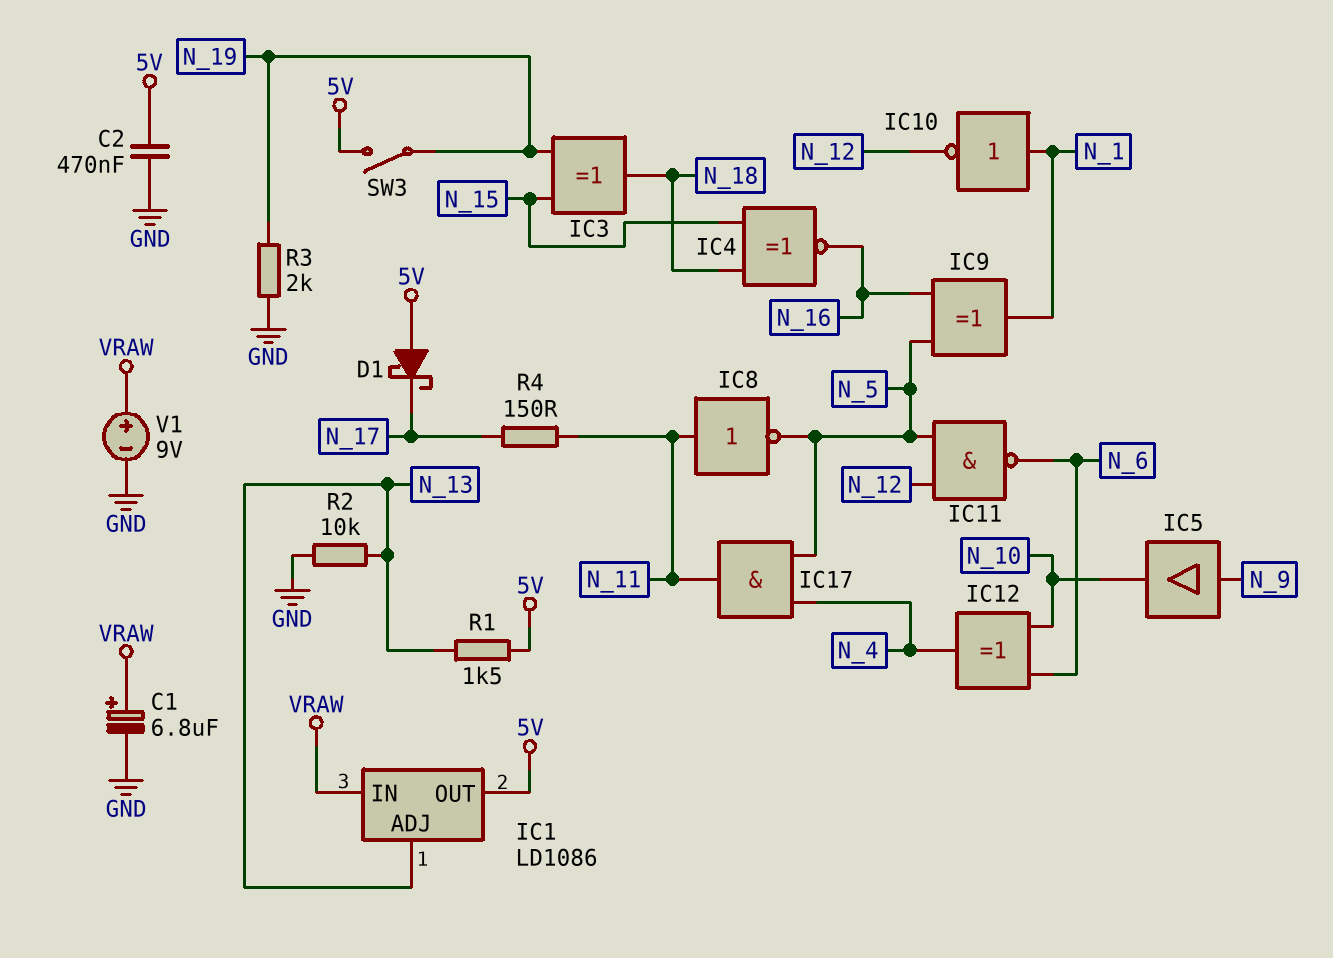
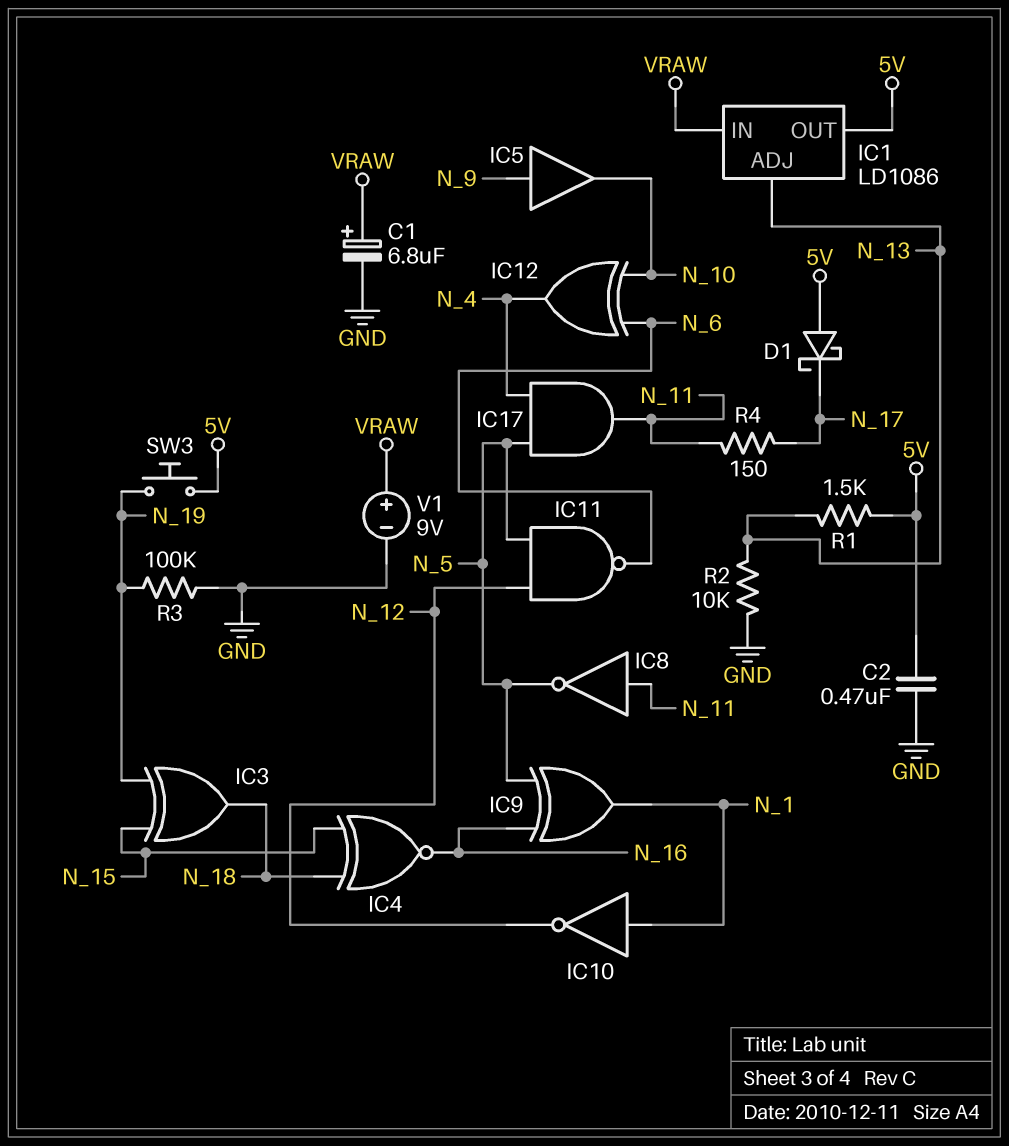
R3: 2k (GND, N_19) -> 100k (GND, N_19)
SW3: switch (5V, N_19) -> button (5V, N_19)

